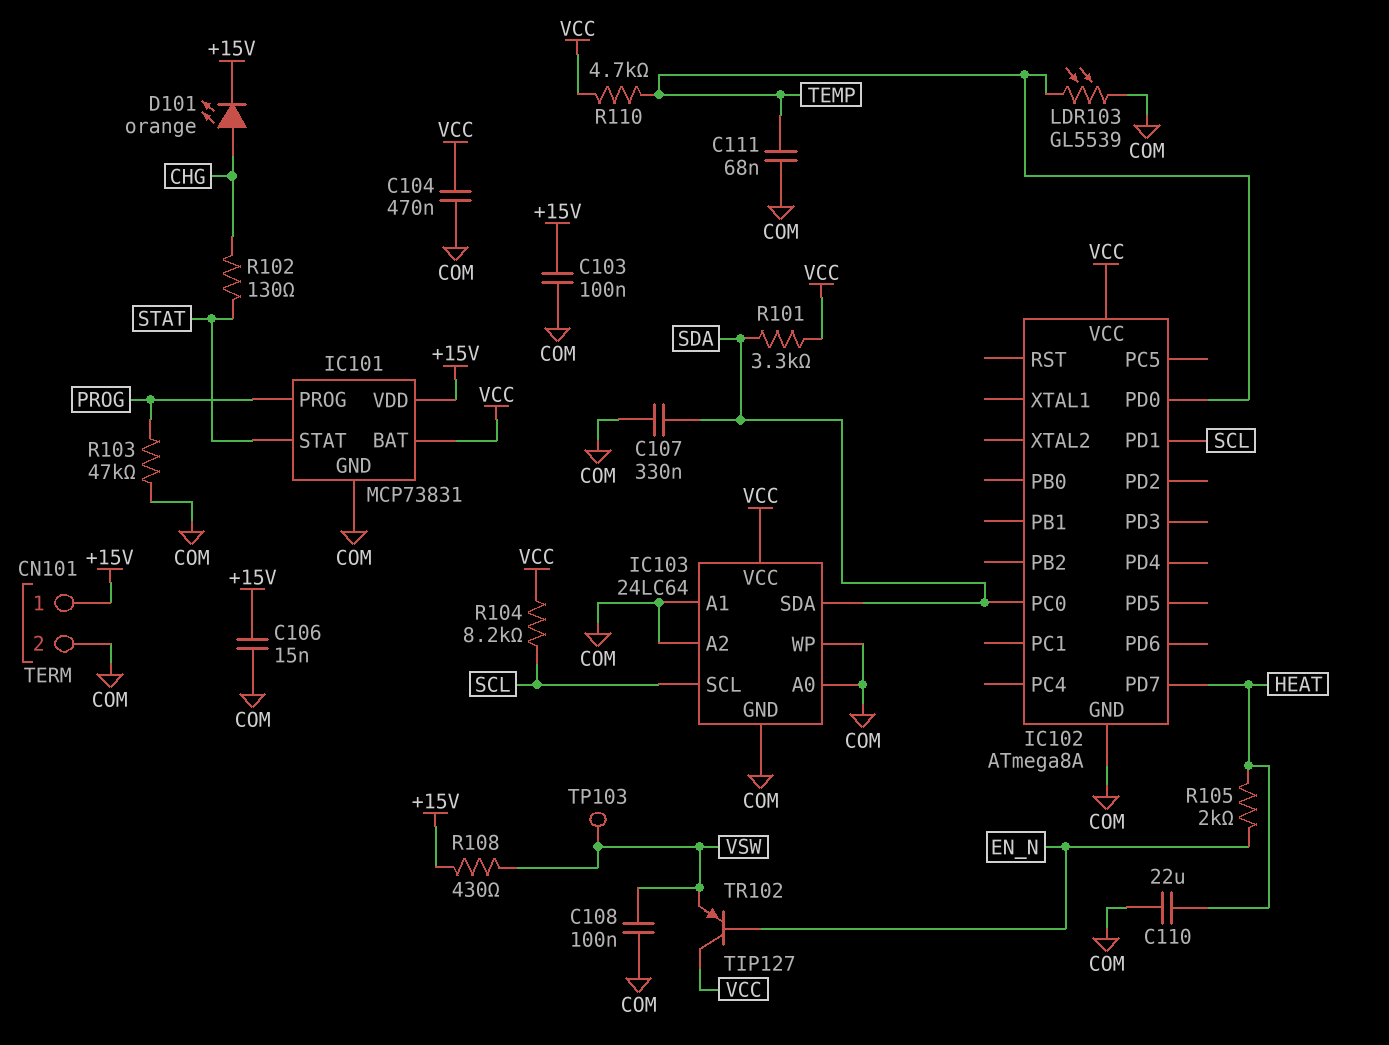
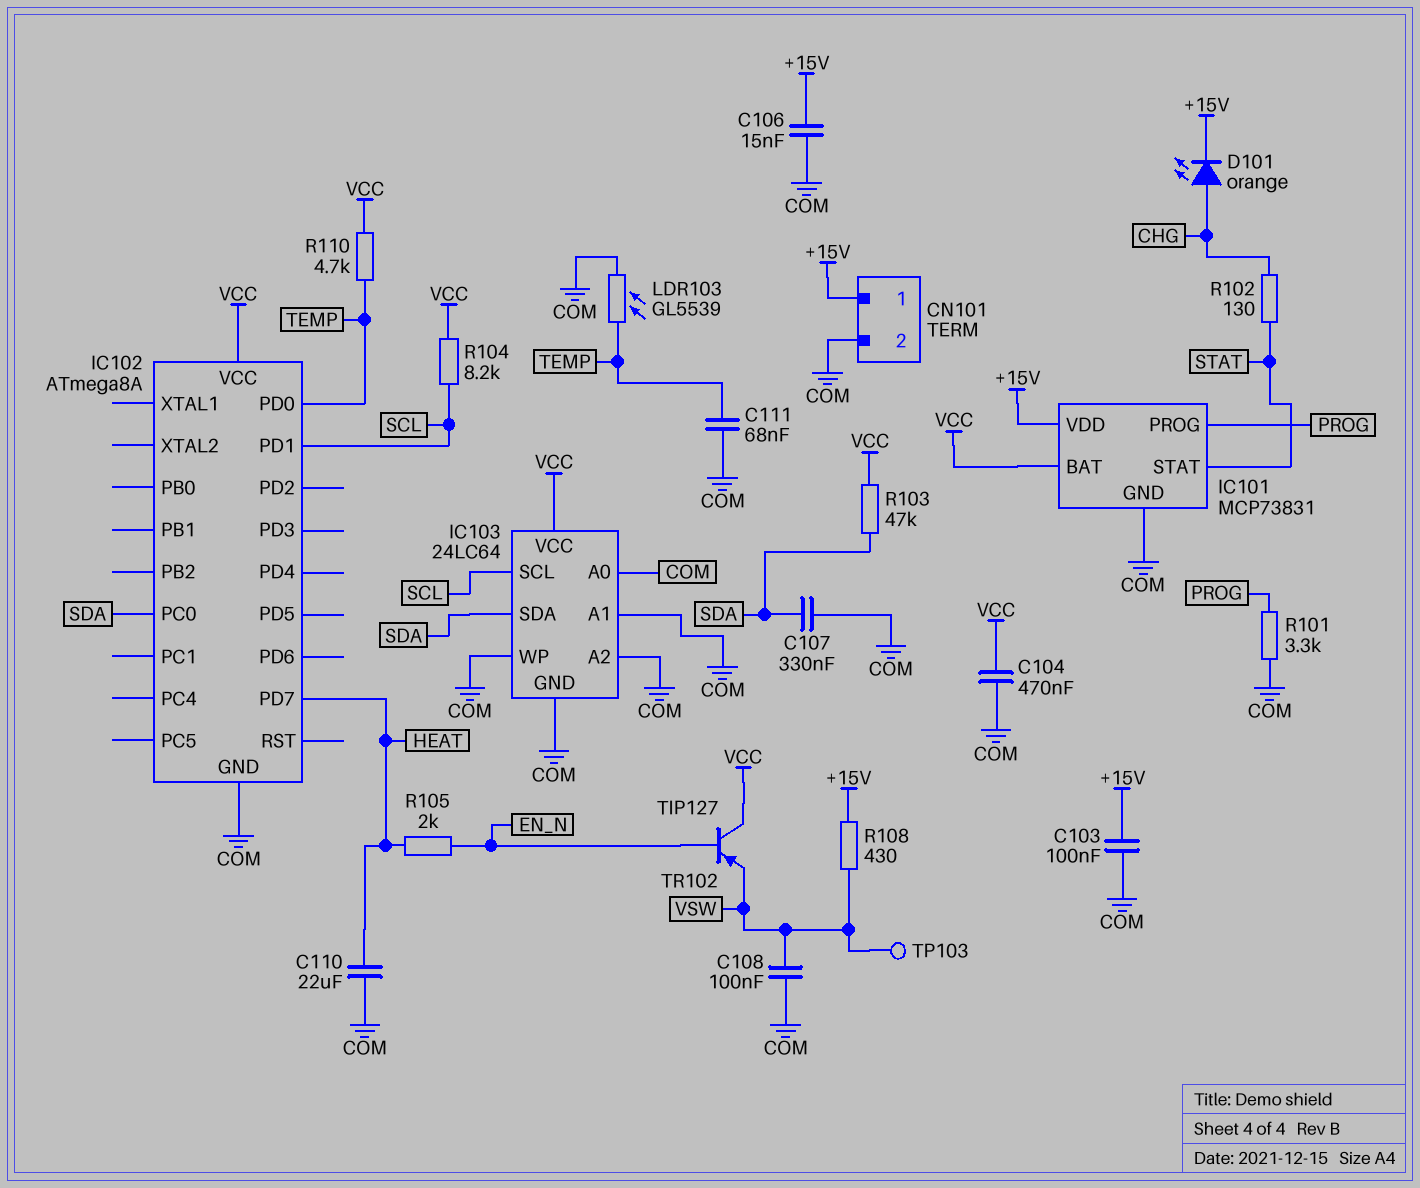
R101: 3.3k (SDA, VCC) -> 3.3k (COM, PROG)
R103: 47k (COM, PROG) -> 47k (SDA, VCC)

